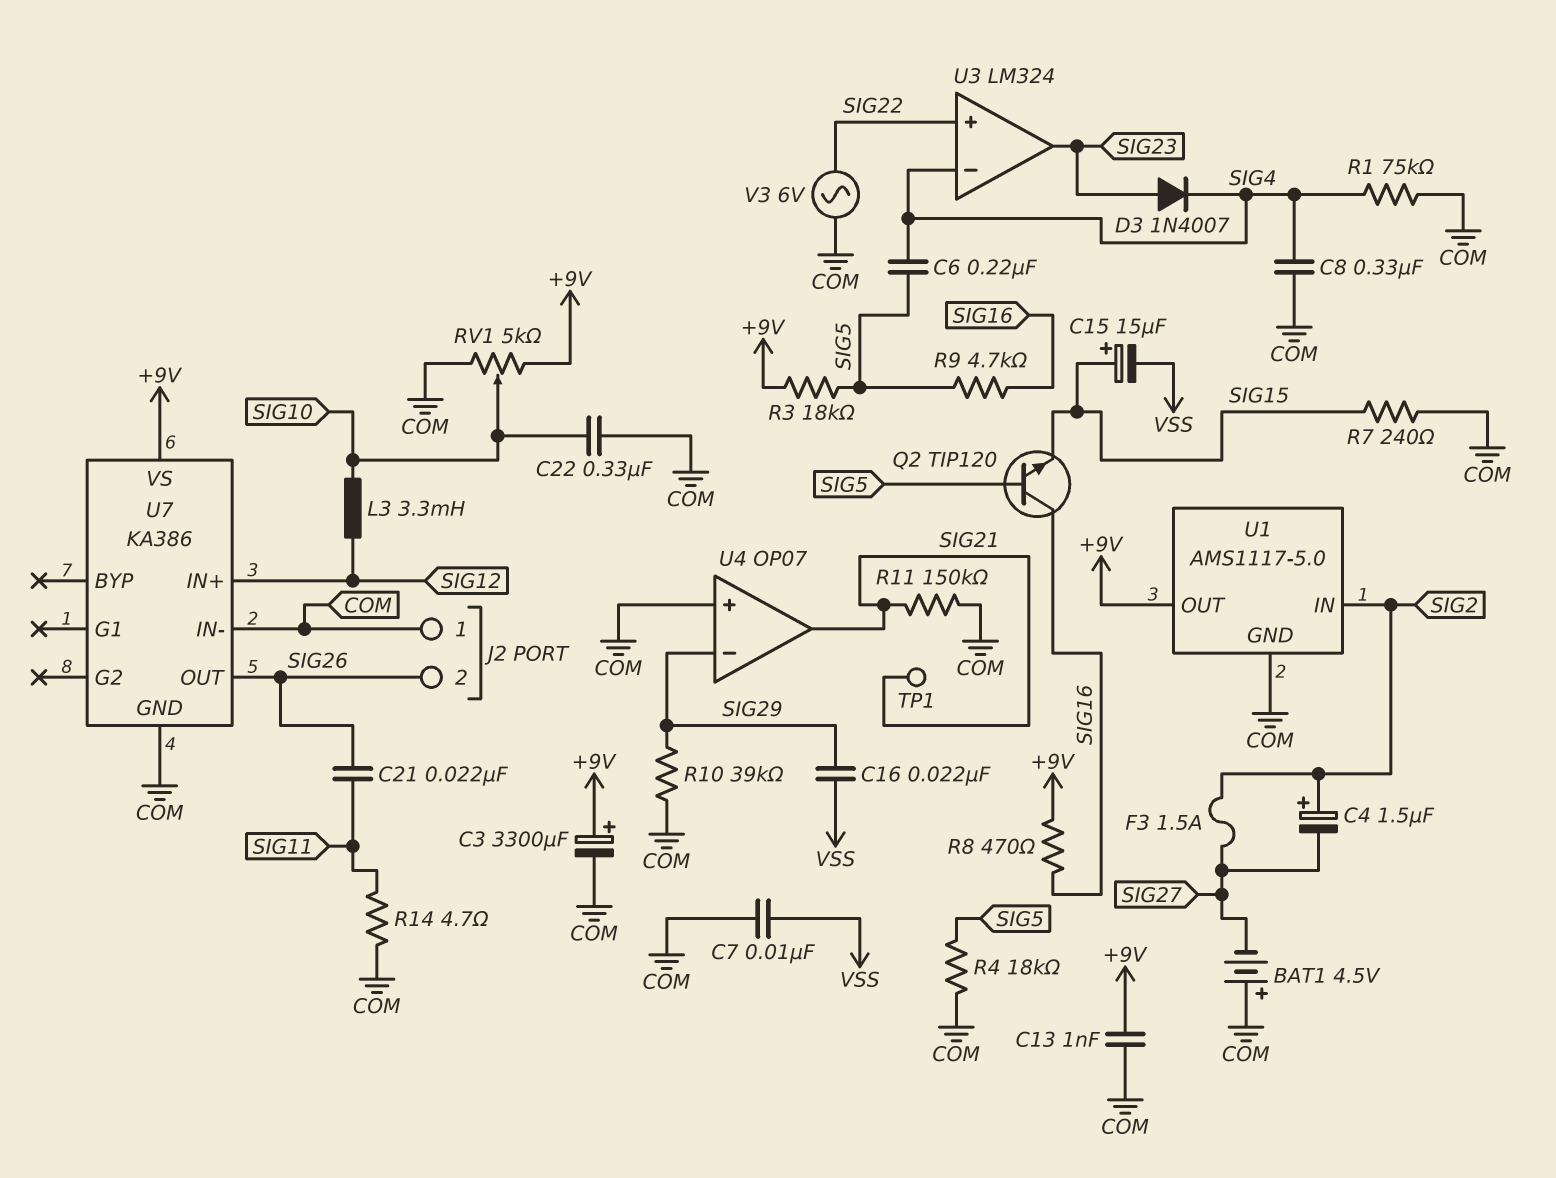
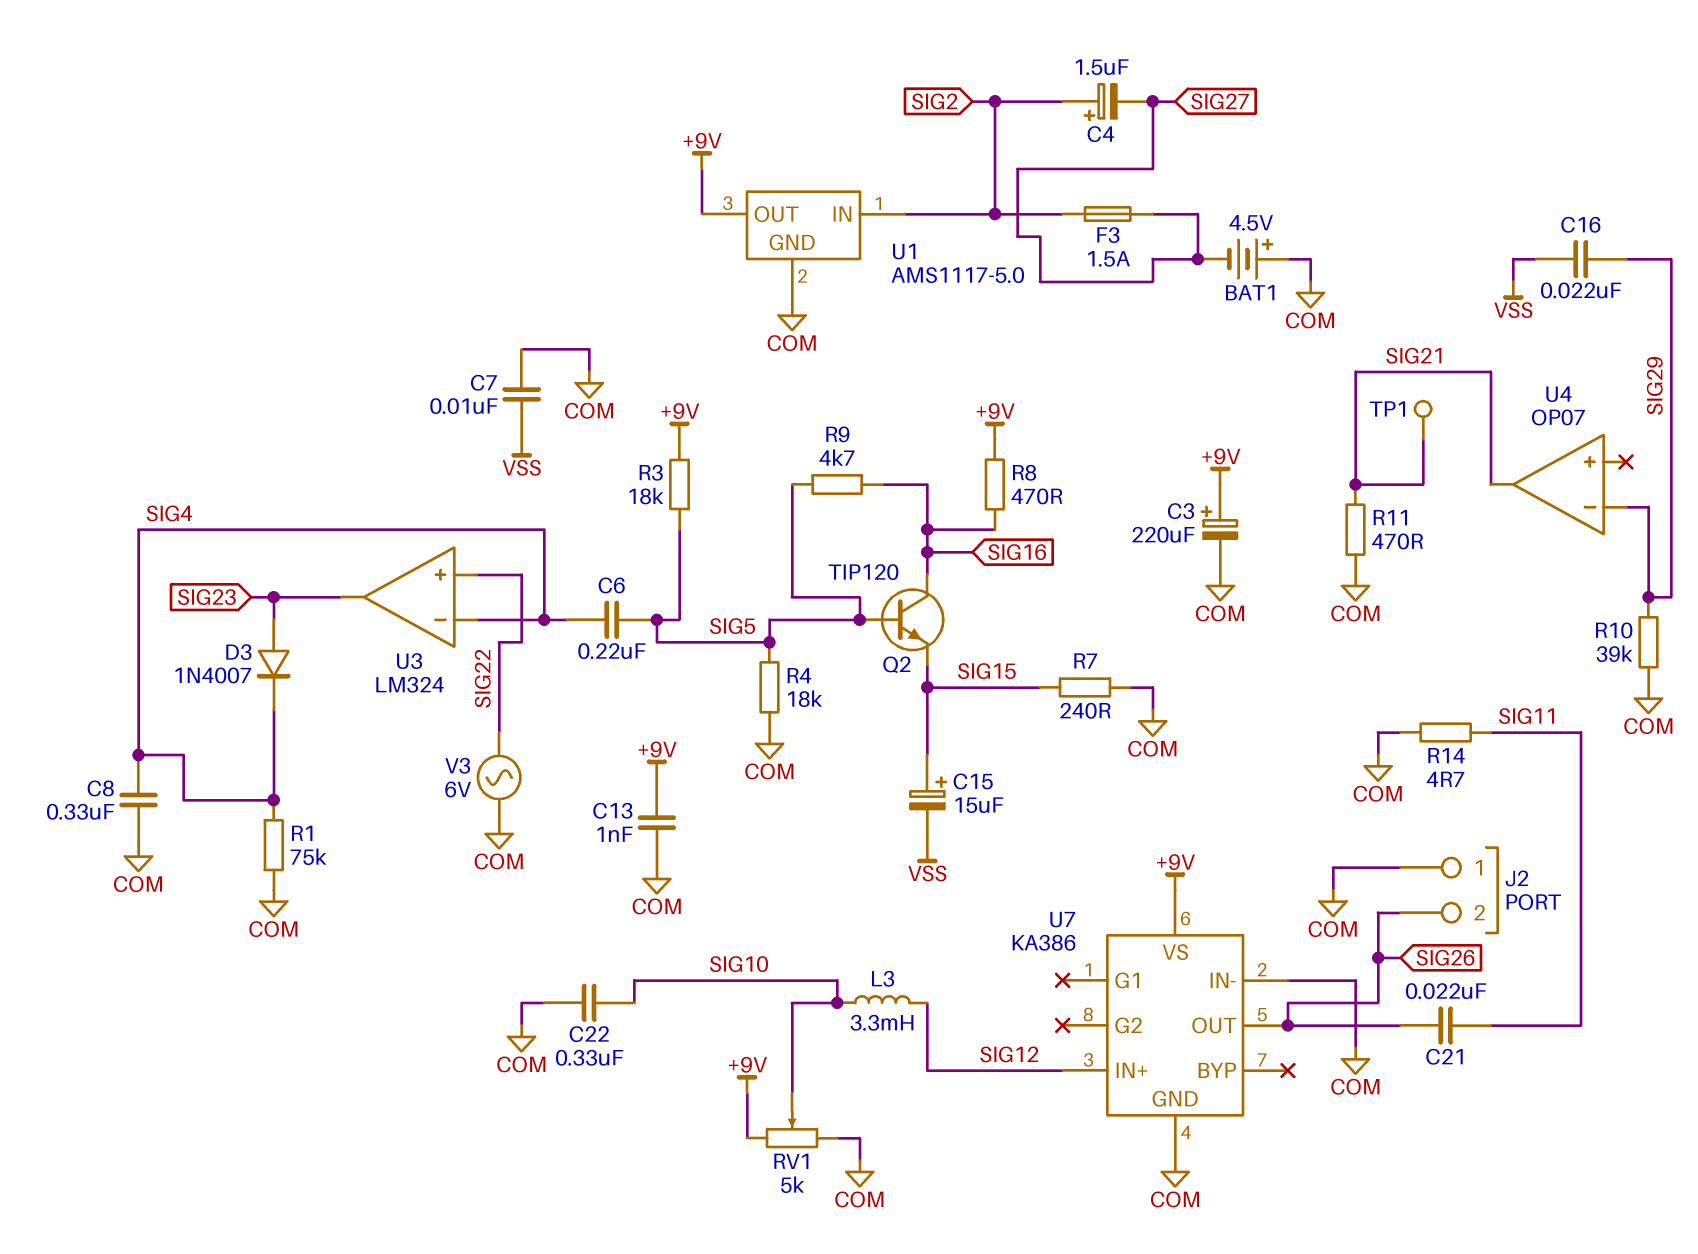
C3: 3300uF (plus +9V, minus COM) -> 220uF (plus +9V, minus COM)
R11: 150k (COM, SIG21) -> 470 (COM, SIG21)
U4 pin in+: COM -> none

